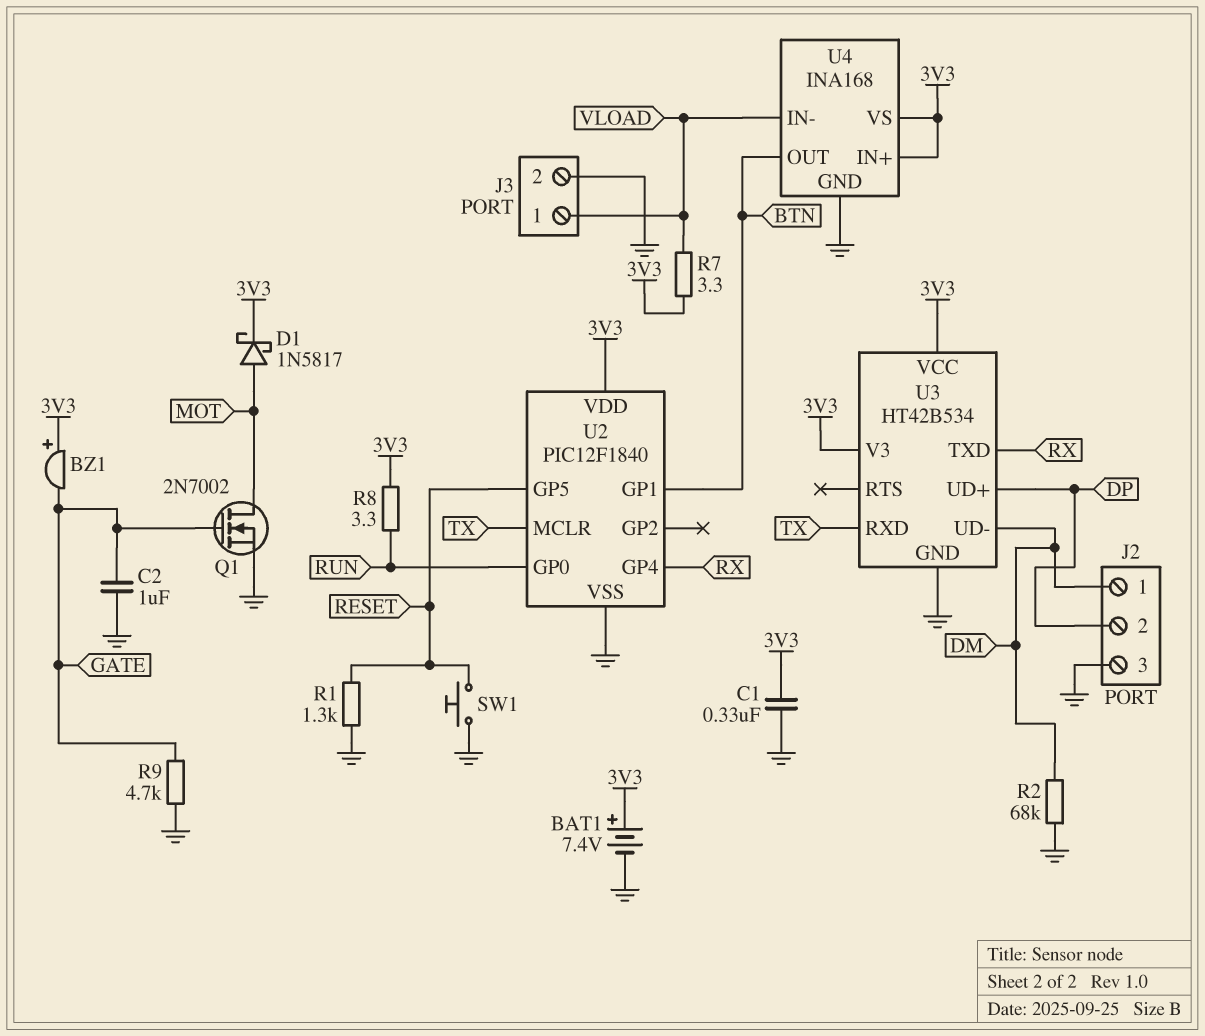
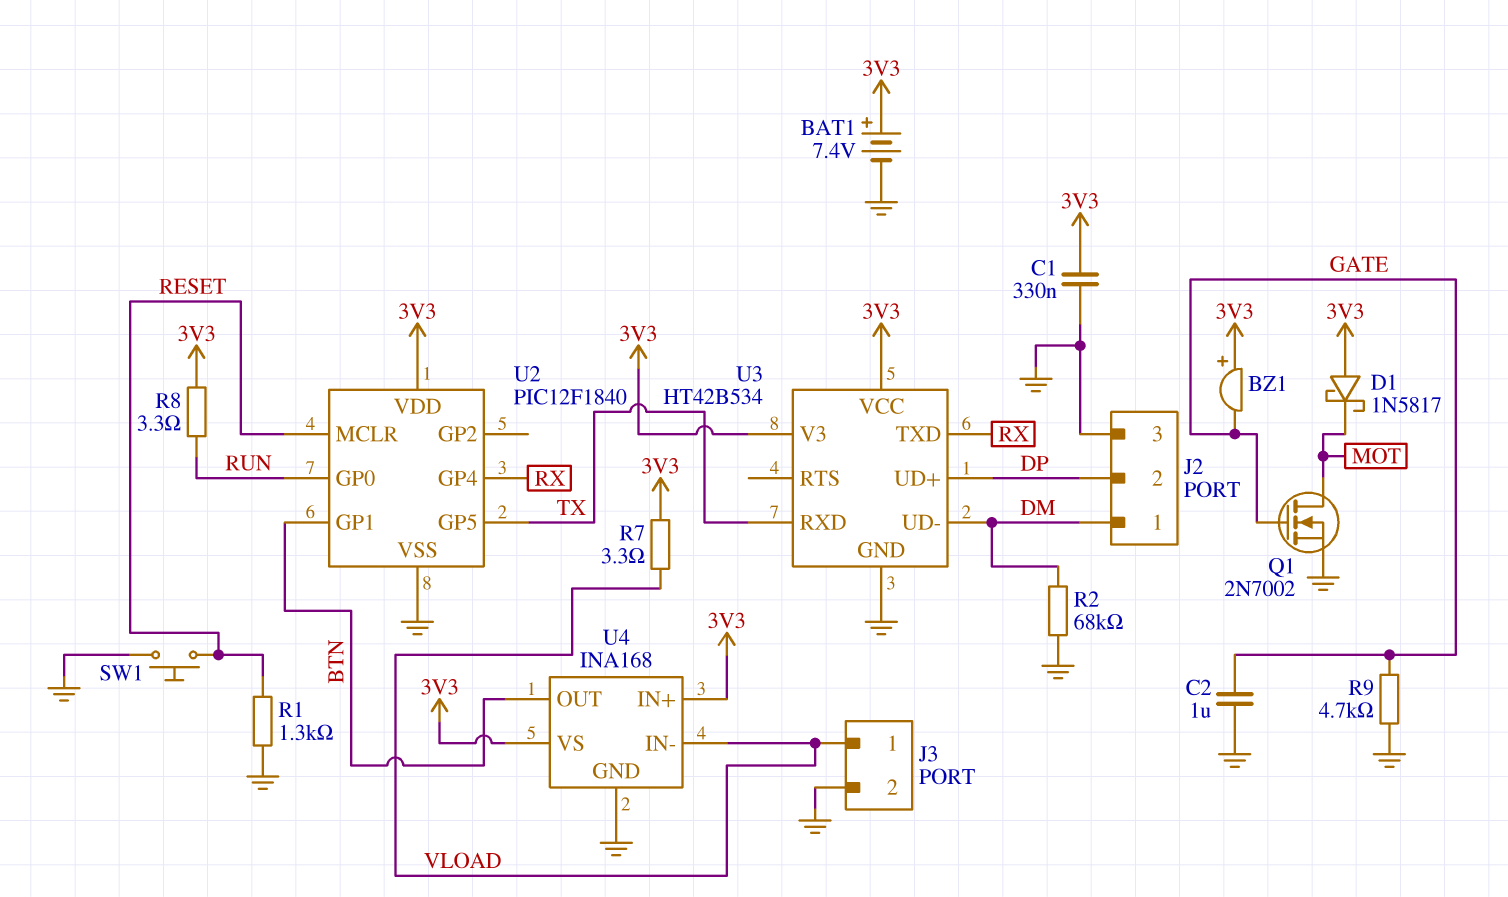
D1: schottky 1N5817 (A MOT, K 3V3) -> schottky 1N5817 (A 3V3, K MOT)
U2 pin GP5: RESET -> TX
U2 pin MCLR: TX -> RESET

